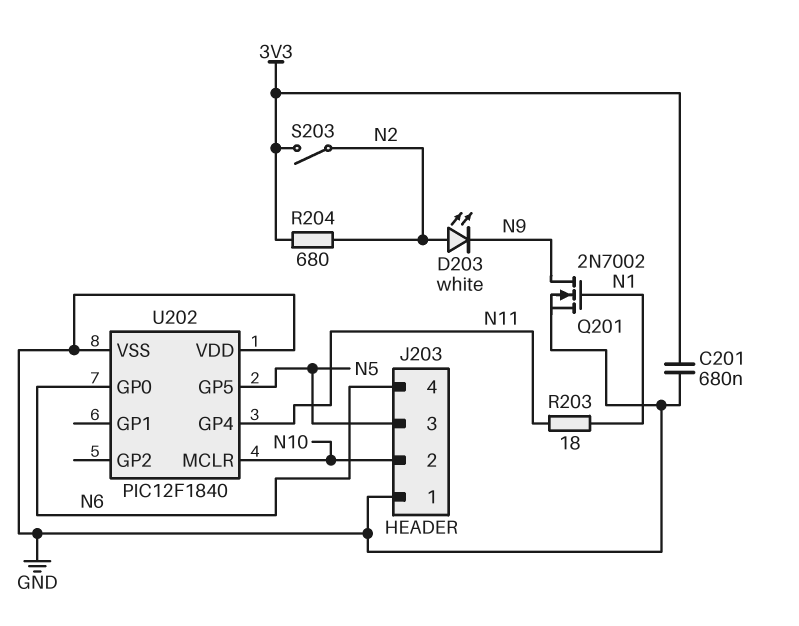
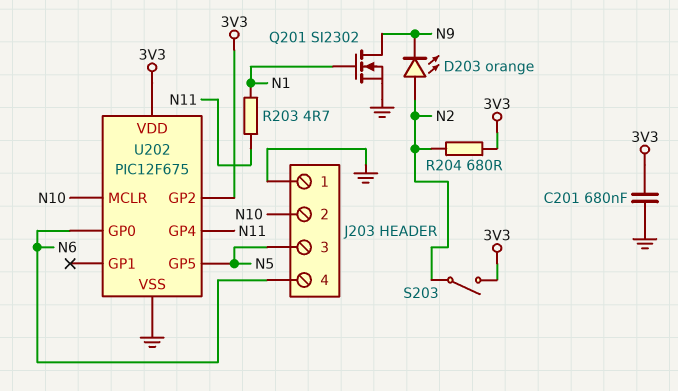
D203: LED white (A N2, K N9) -> LED orange (A N2, K N9)
Q201: NMOS 2N7002 (G N1, D N9, S GND) -> NMOS SI2302 (G N1, D N9, S GND)
R203: 18 (N1, N11) -> 4.7 (N1, N11)
U202: PIC12F1840 -> PIC12F675
U202 pin GP2: none -> 3V3
U202 pin VDD: GND -> 3V3

